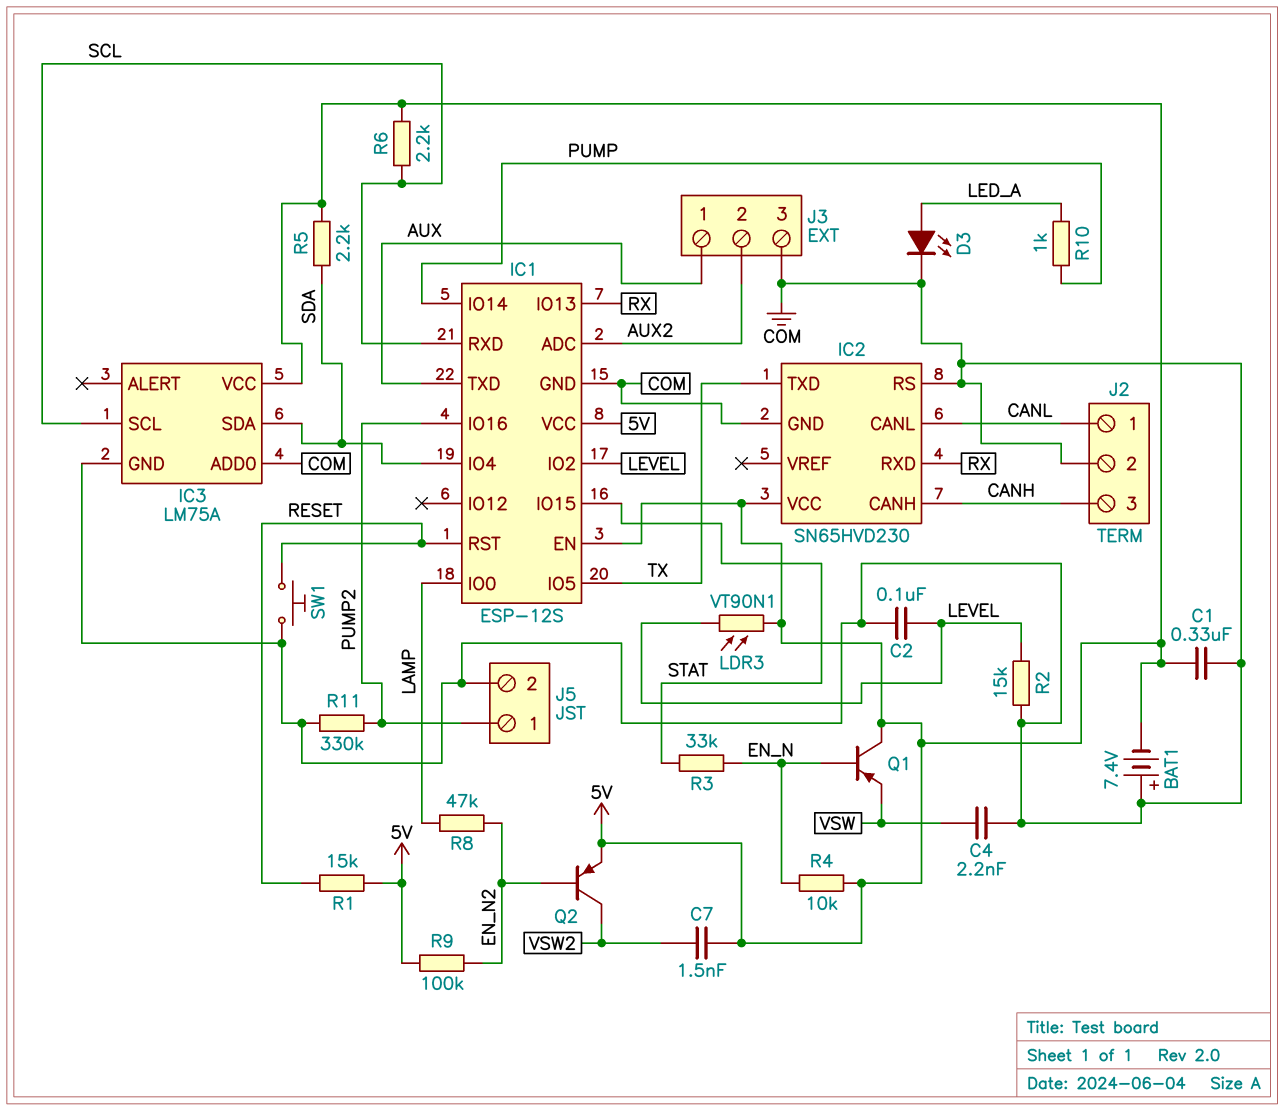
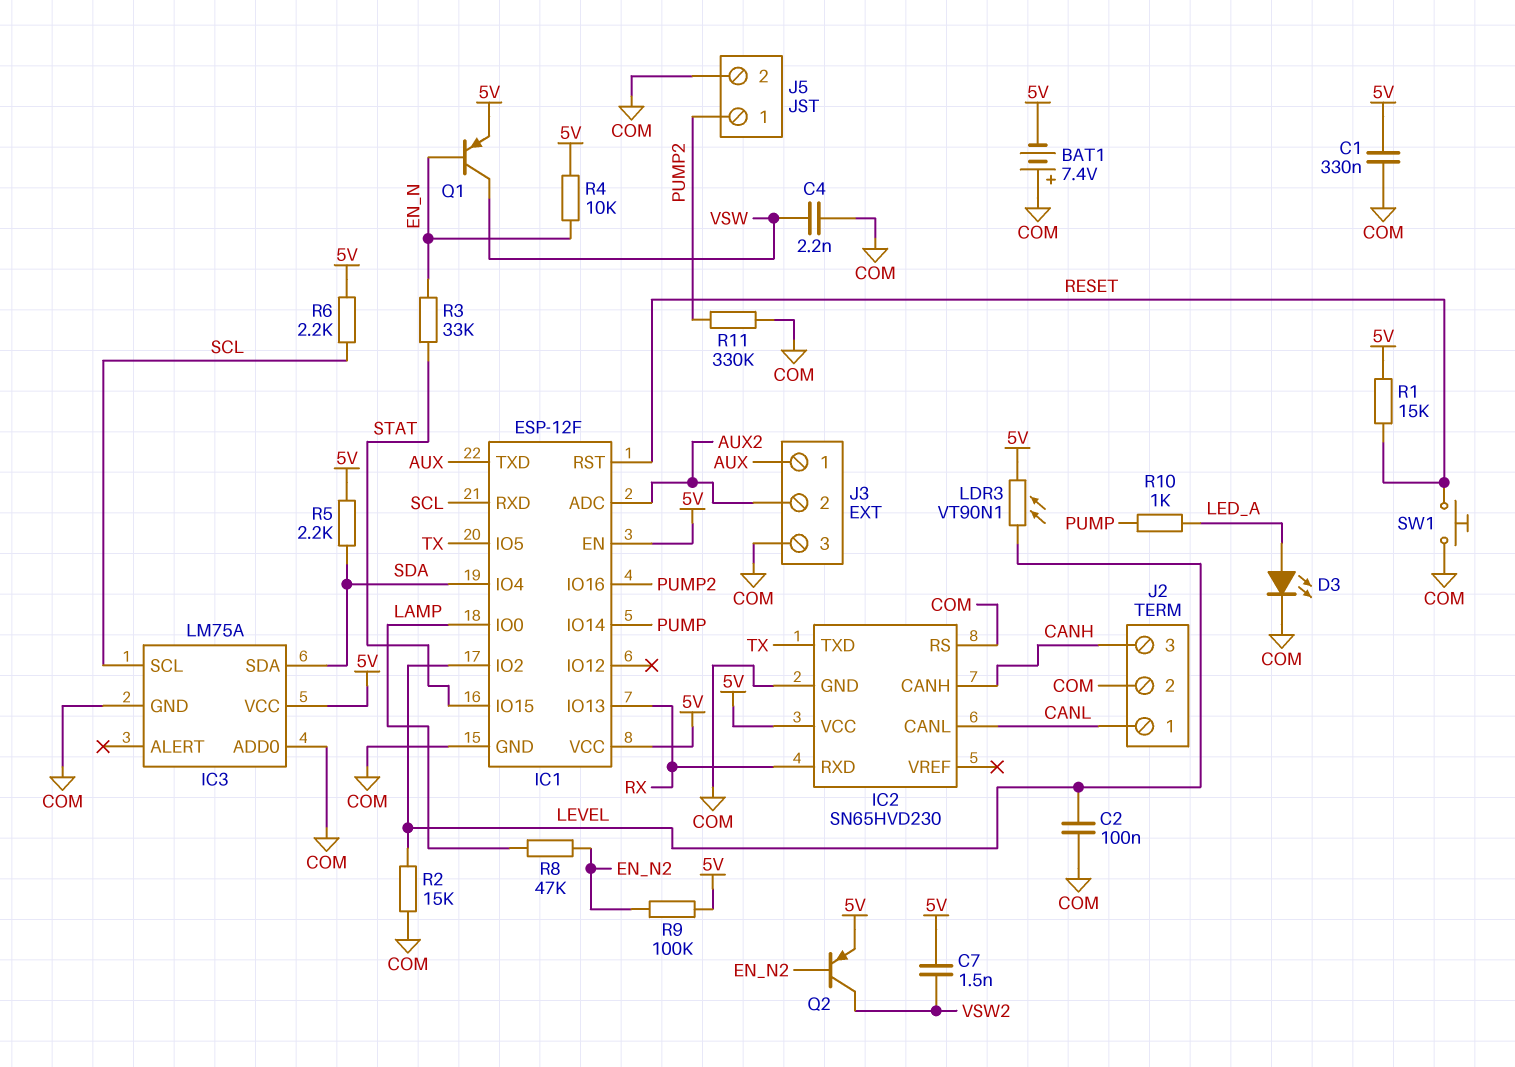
IC1: ESP-12S -> ESP-12F
Q1: PNP (B EN_N, C 5V, E VSW) -> PNP (B EN_N, C VSW, E 5V)

